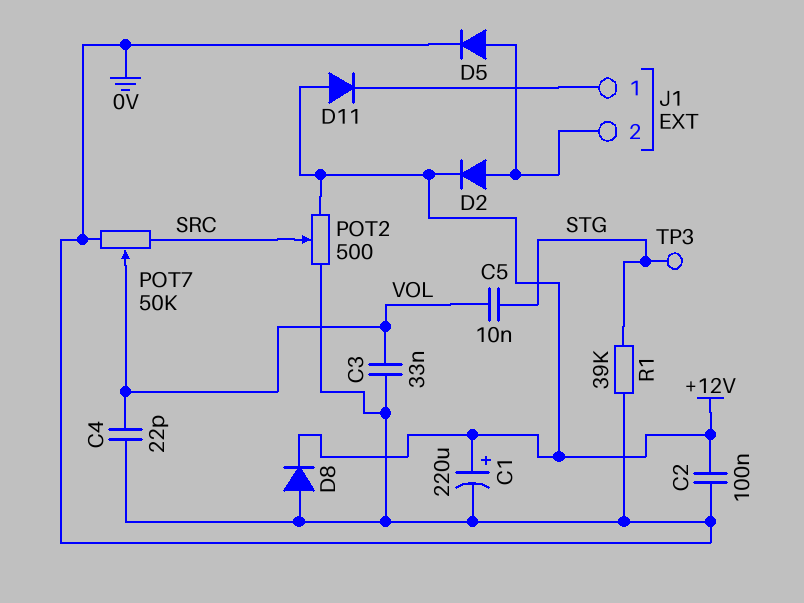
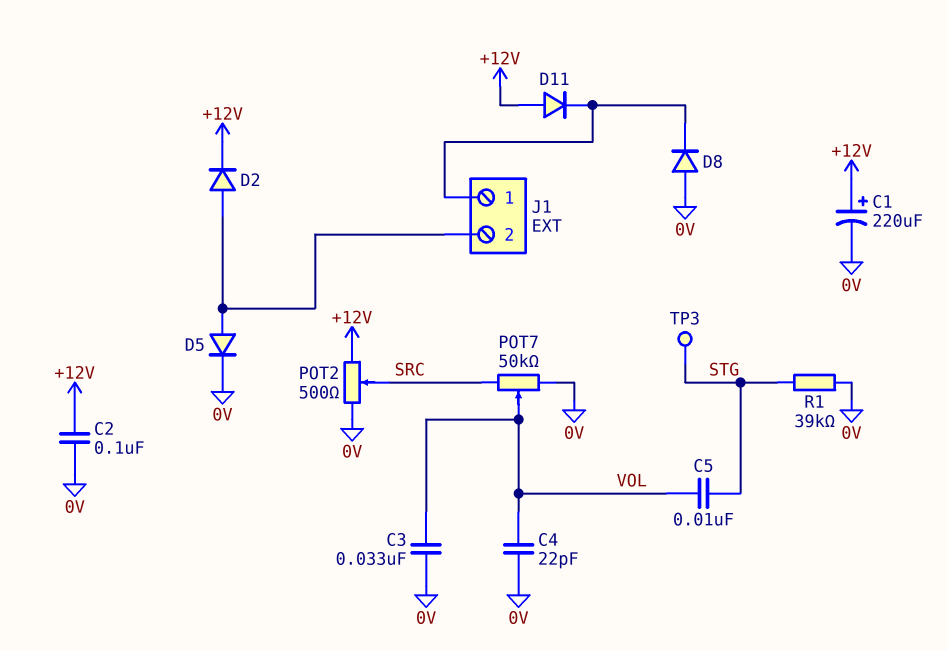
D8: diode (A 0V, K +12V) -> diode (A 0V, K J1/1)

